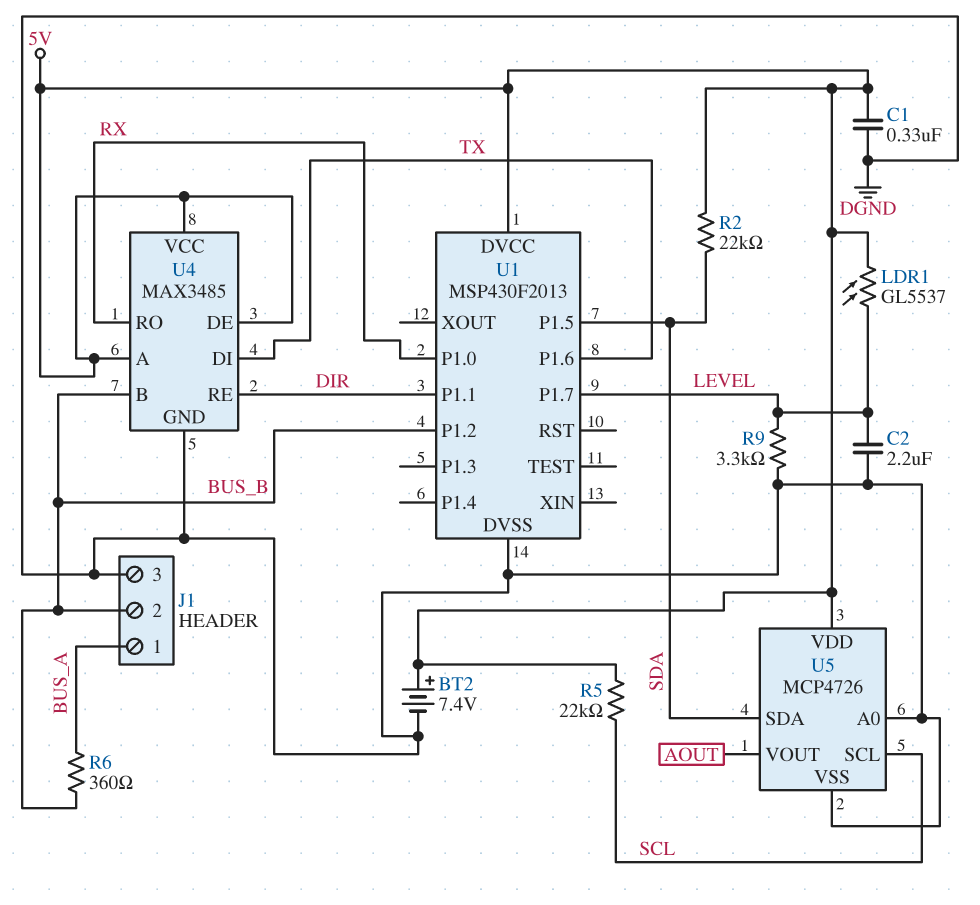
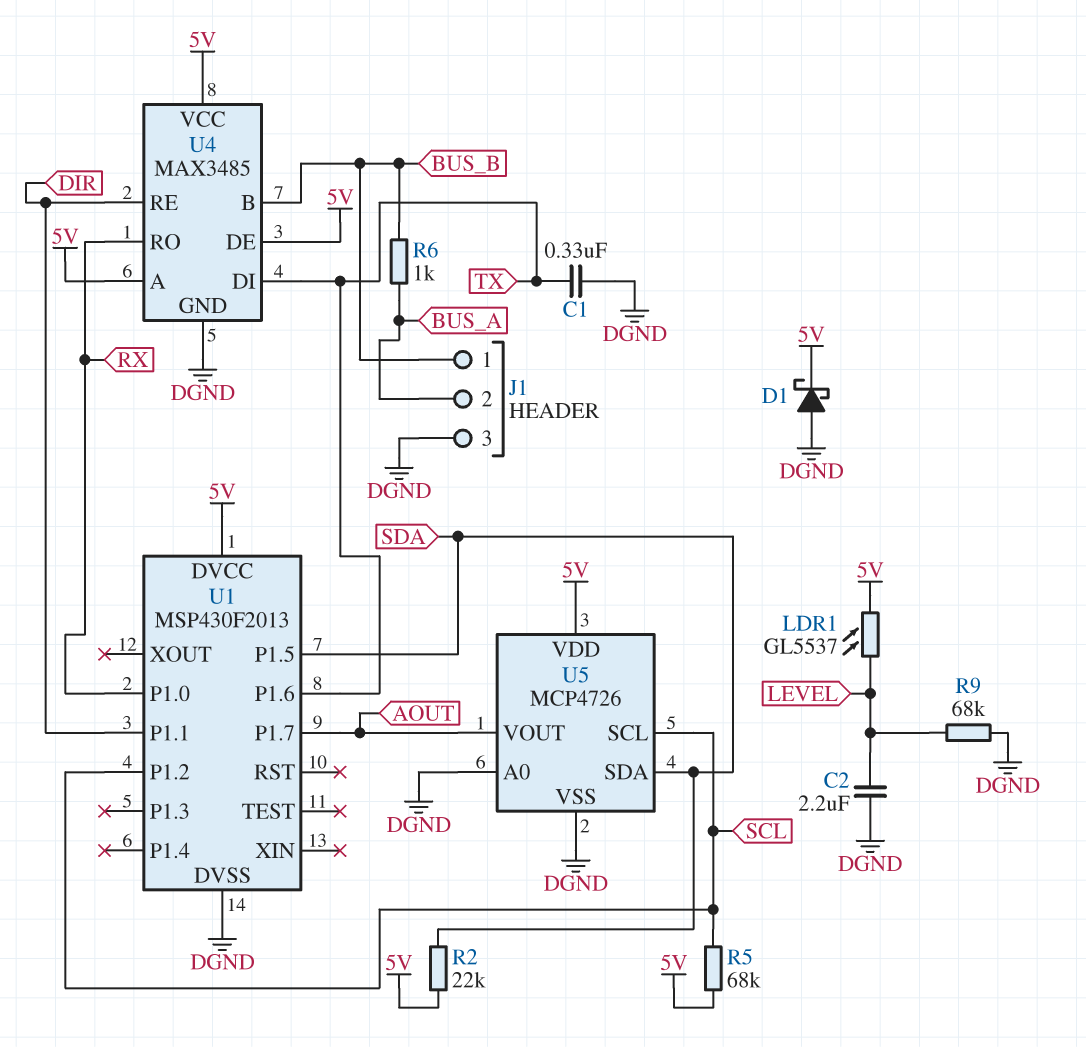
BT2: 7.4V (plus 5V, minus DGND) -> none
C1: 330nF (5V, DGND) -> 330nF (DGND, TX)
D1: none -> schottky (A DGND, K 5V)
J1 pin 1: BUS_A -> BUS_B
J1 pin 2: BUS_B -> BUS_A
R5: 22k (5V, SCL) -> 68k (5V, SCL)
R6: 360 (BUS_A, BUS_B) -> 1k (BUS_A, BUS_B)
R9: 3.3k (DGND, LEVEL) -> 68k (DGND, LEVEL)
U1 pin P1.2: BUS_B -> SCL
U1 pin P1.7: LEVEL -> AOUT

